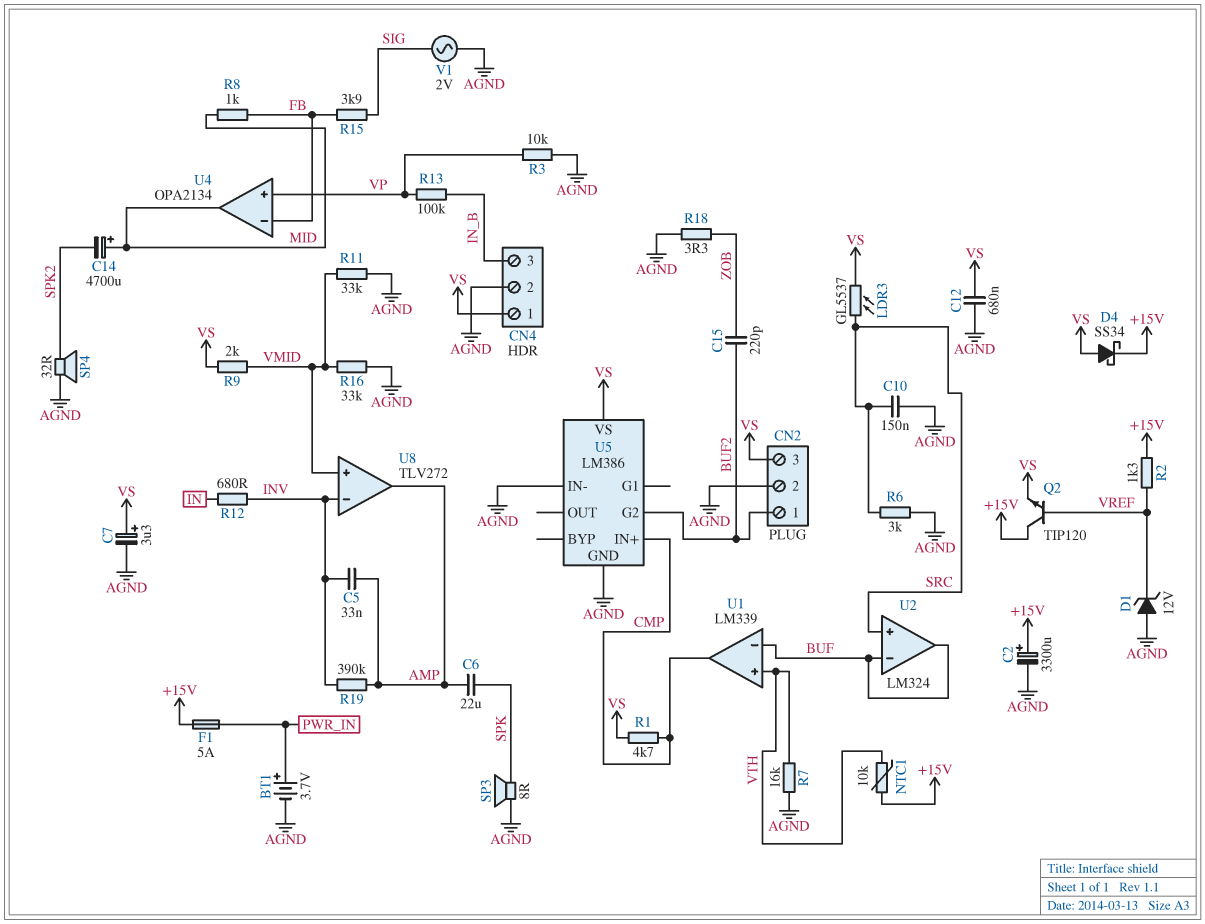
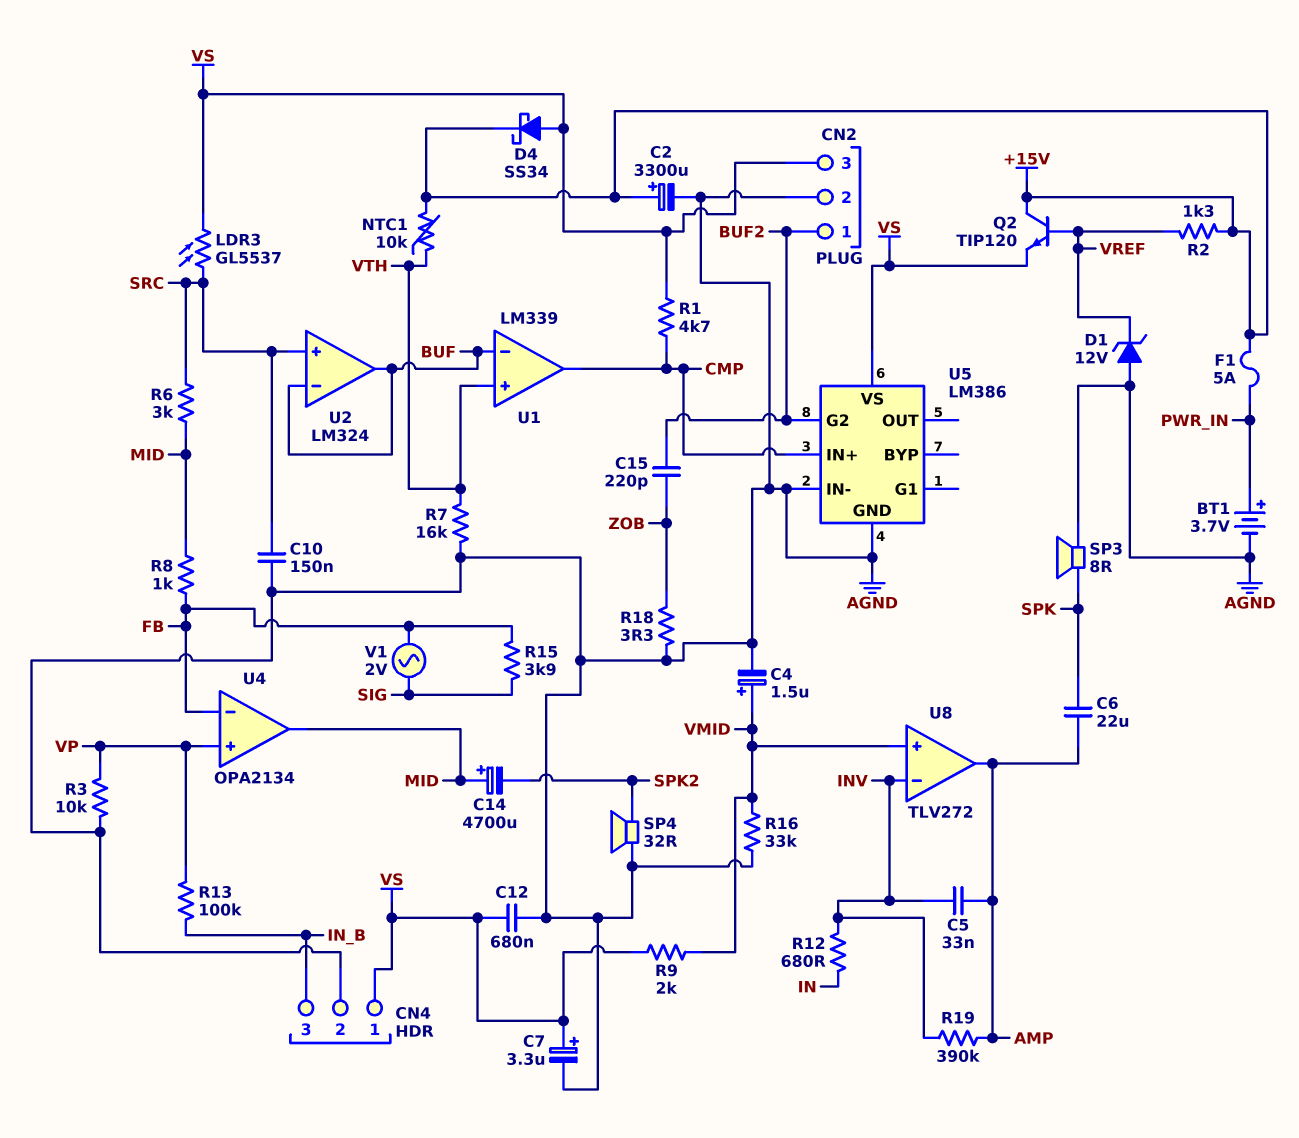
C4: none -> 1.5uF (plus VMID, minus AGND)
R6: 3k (AGND, SRC) -> 3k (MID, SRC)
R11: 33k (AGND, VMID) -> none
V1: AC 2V (AGND, SIG) -> AC 2V (FB, SIG)

